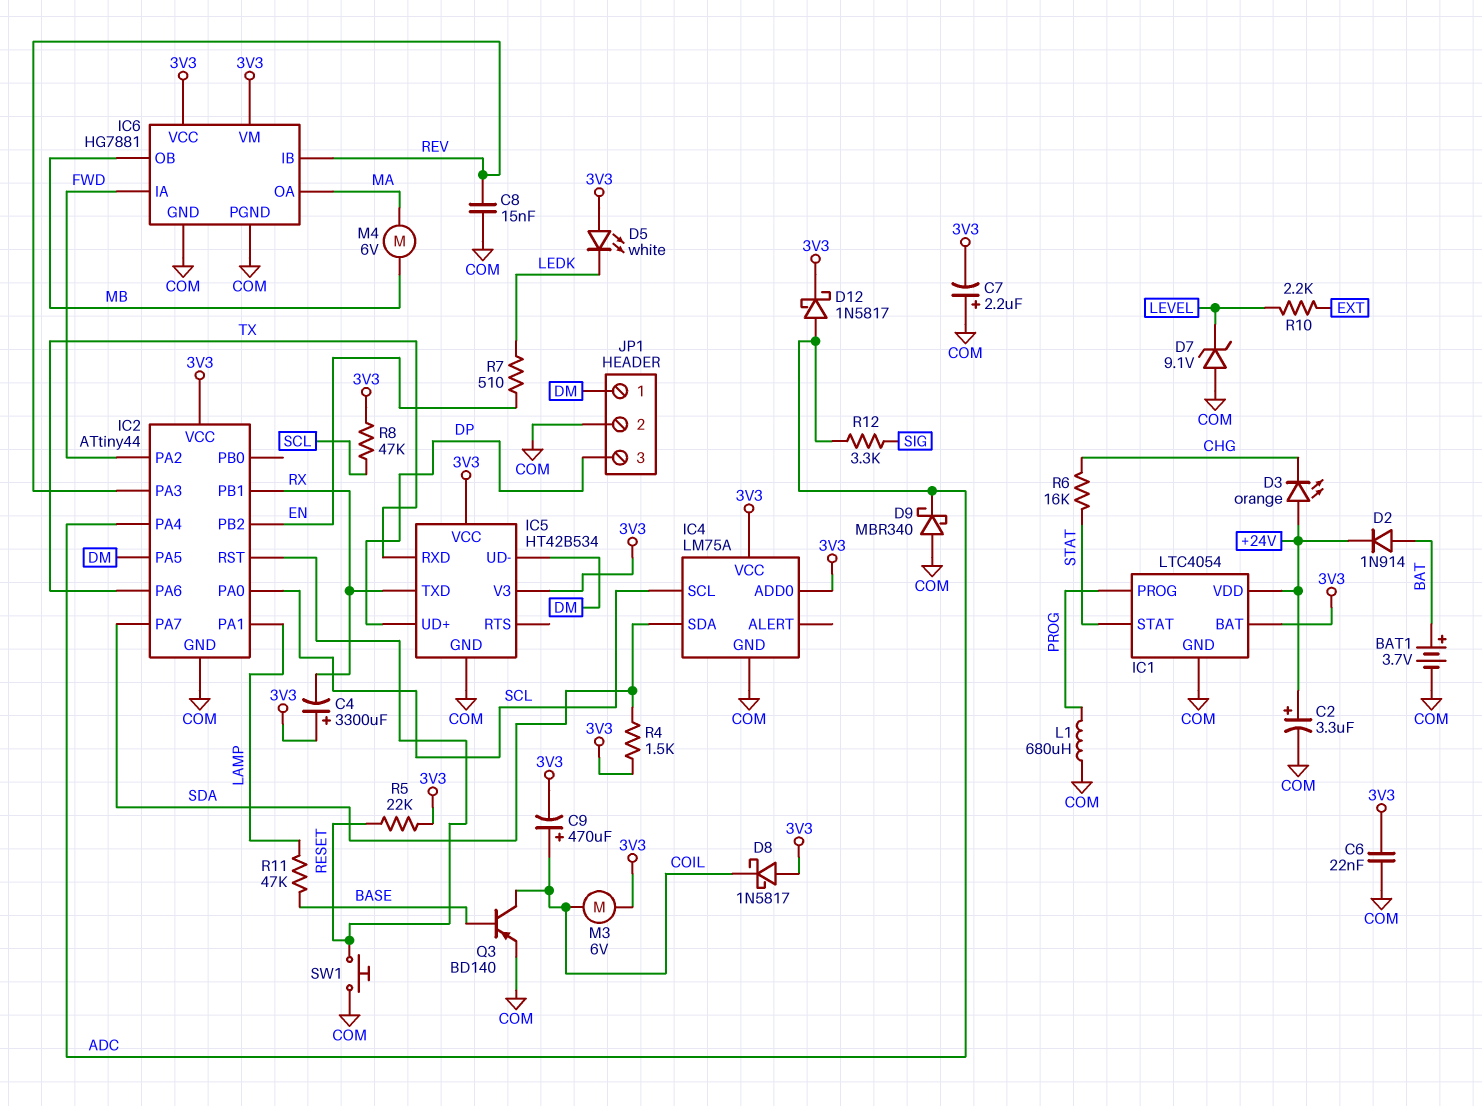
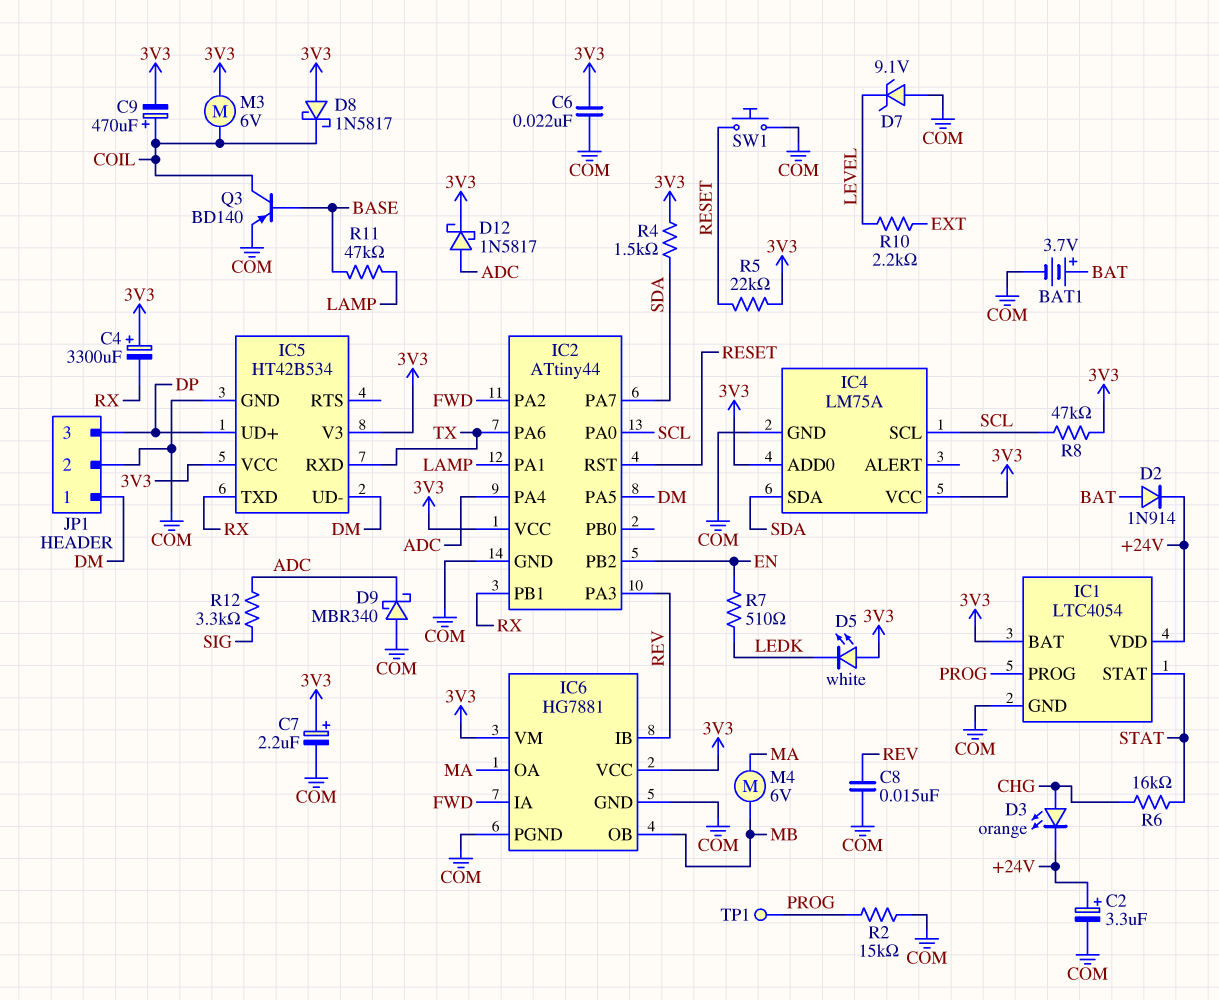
C7: 2.2uF (plus COM, minus 3V3) -> 2.2uF (plus 3V3, minus COM)
D3: LED orange (A +24V, K CHG) -> LED orange (A CHG, K +24V)
L1: 680uH (COM, PROG) -> none
R2: none -> 15k (COM, PROG)
TP1: none -> test point (PROG)

